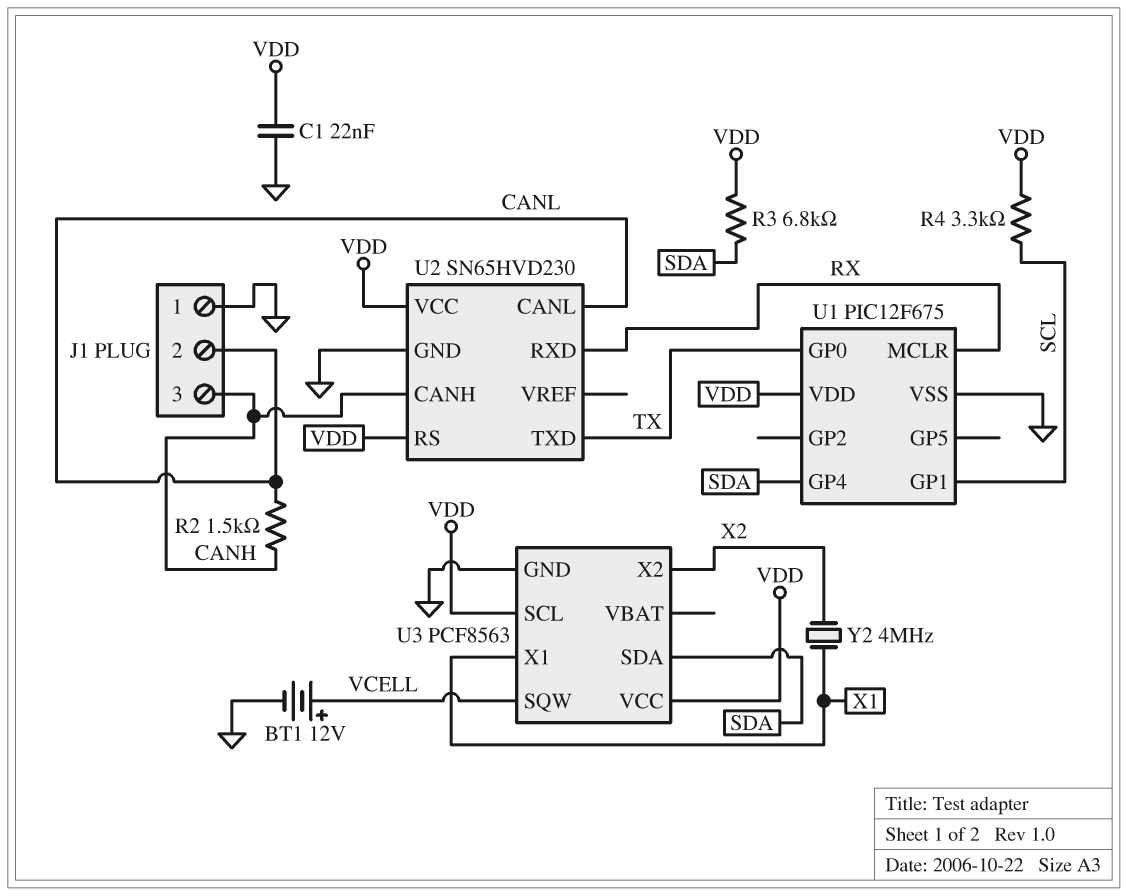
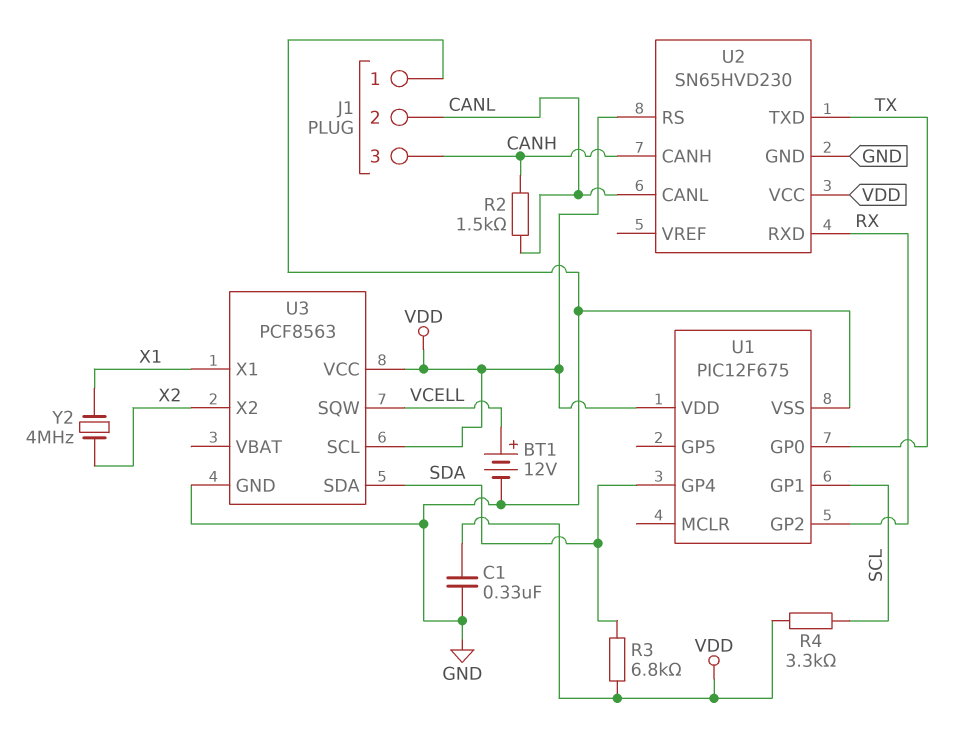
C1: 22nF (GND, VDD) -> 330nF (GND, VDD)
U1 pin GP2: none -> RX
U1 pin MCLR: RX -> none

